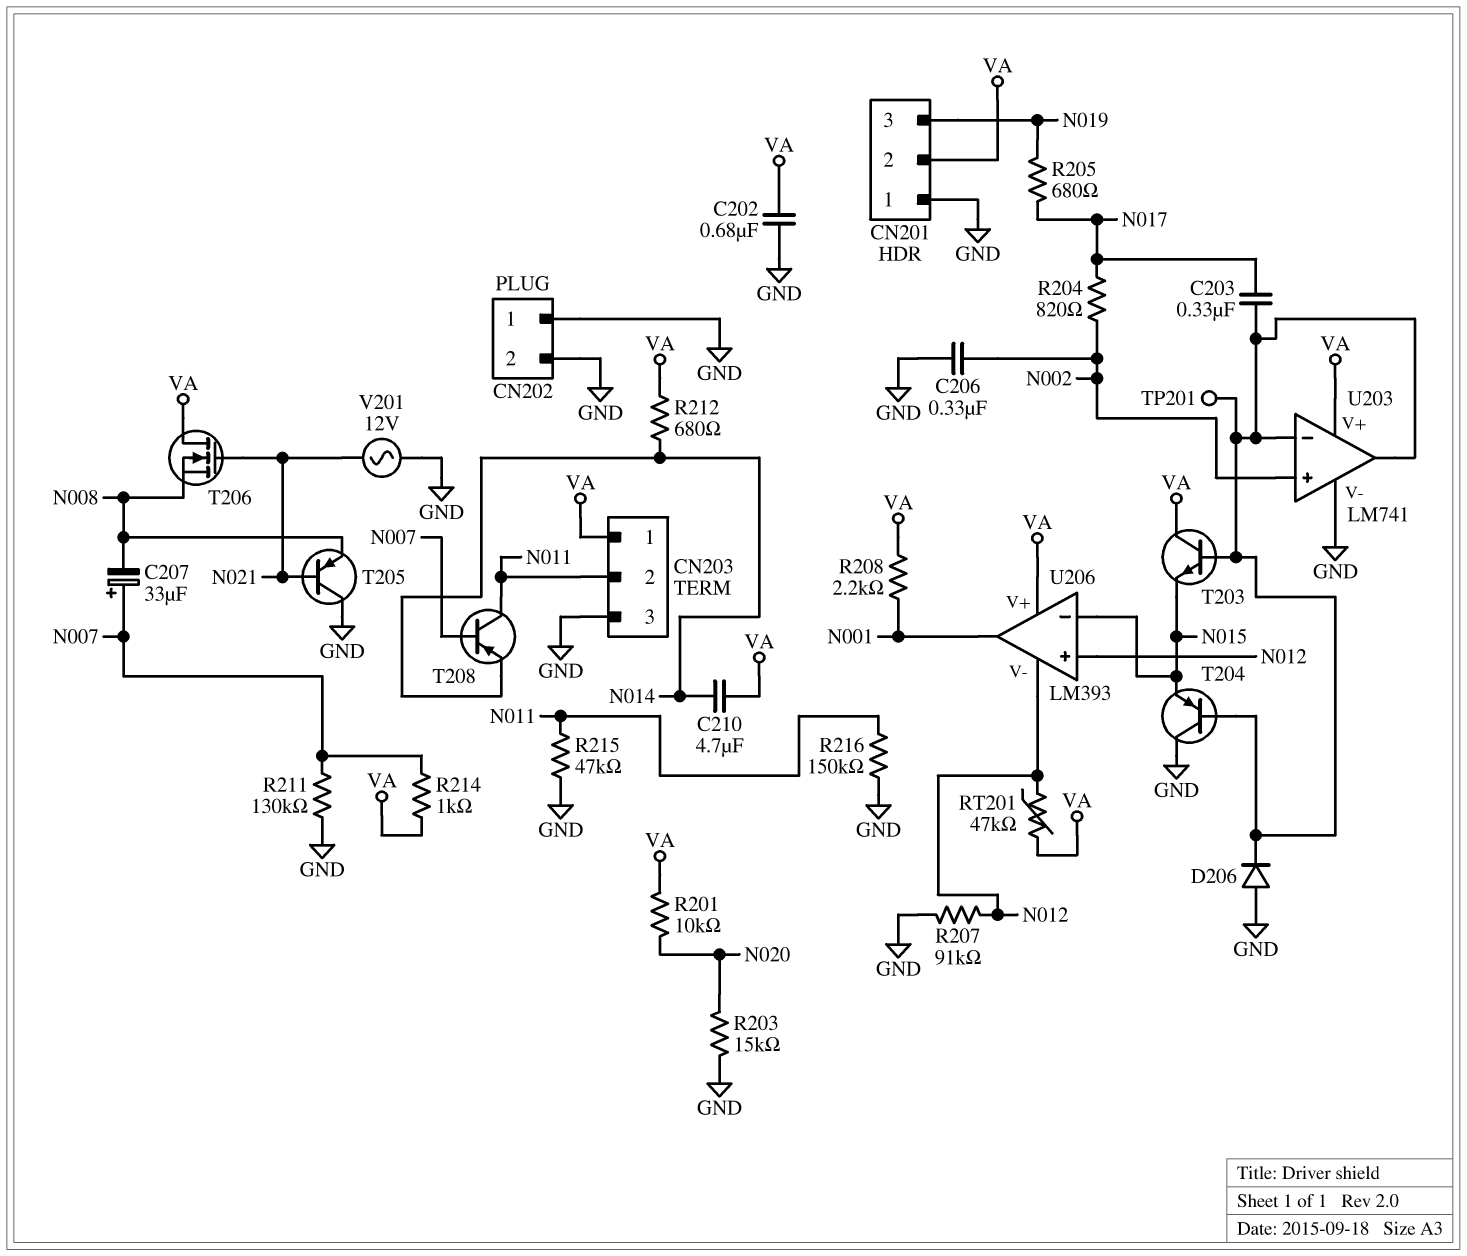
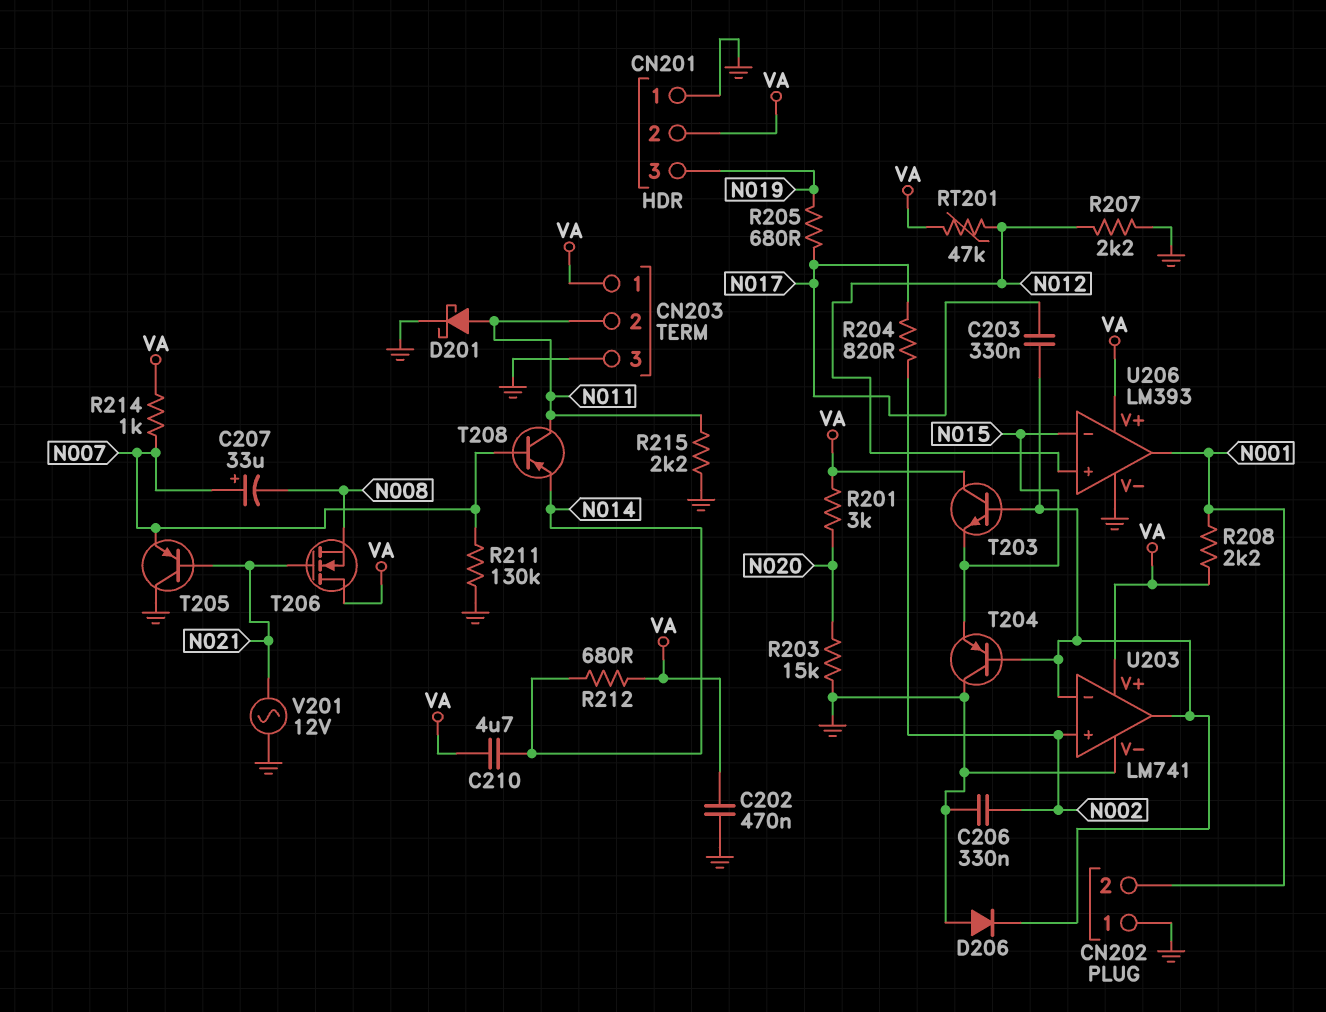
C202: 680nF (GND, VA) -> 470nF (GND, VA)
CN202 pin 2: GND -> N001
D201: none -> schottky (A N011, K GND)
R201: 10k (N020, VA) -> 3k (N020, VA)
R207: 91k (GND, N012) -> 2.2k (GND, N012)
R215: 47k (GND, N011) -> 2.2k (GND, N011)
R216: 150k (GND, N011) -> none
T205: PNP (B N021, C GND, E N008) -> PNP (B N021, C GND, E N007)
TP201: test point (U203/in-) -> none
U206 pin V-: N012 -> GND

